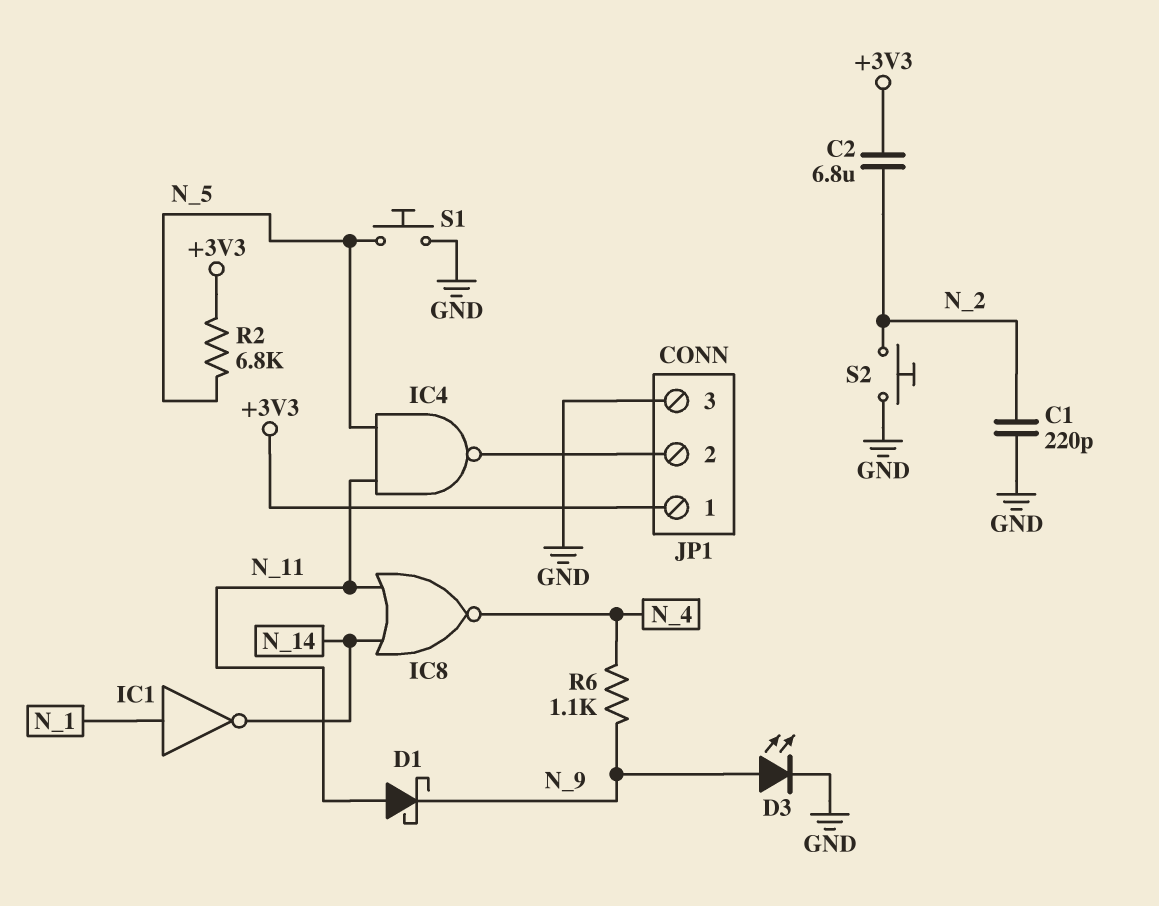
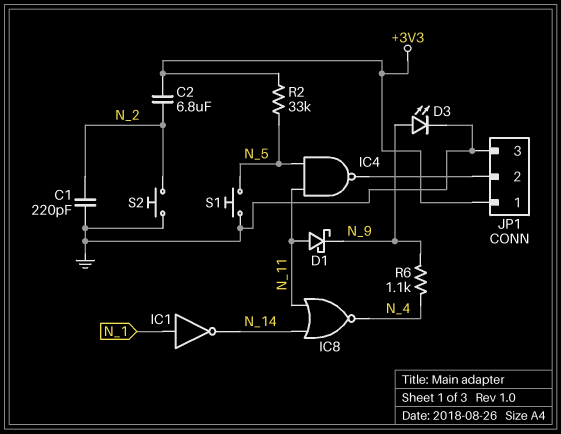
R2: 6.8k (+3V3, N_5) -> 33k (+3V3, N_5)

